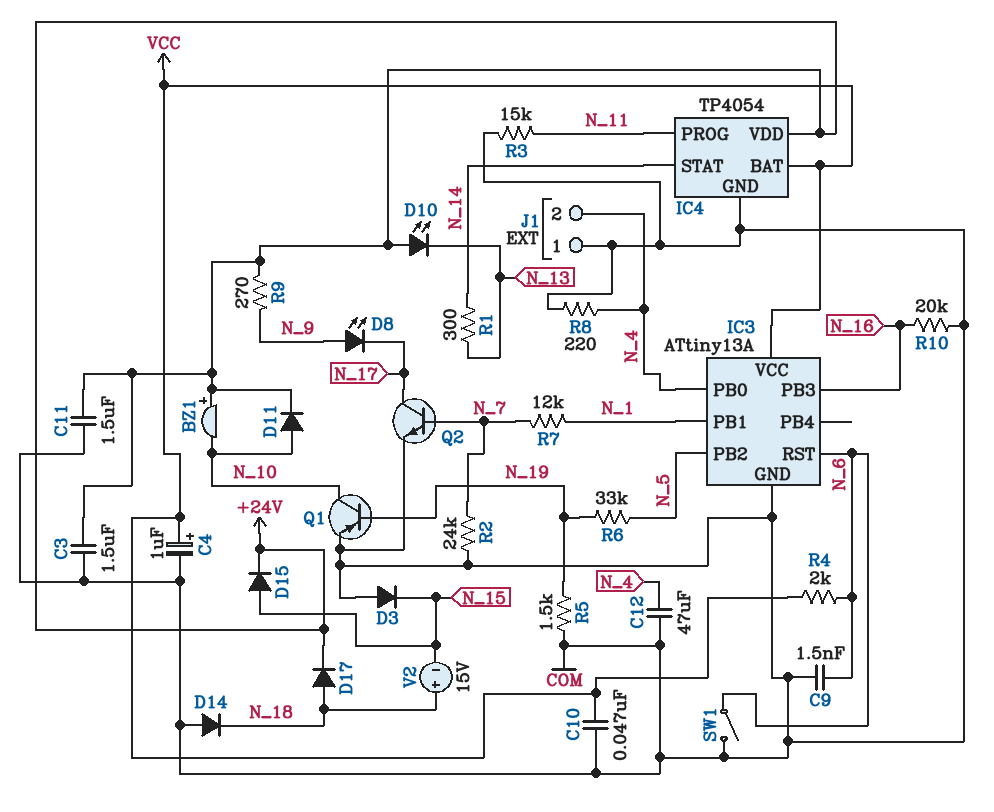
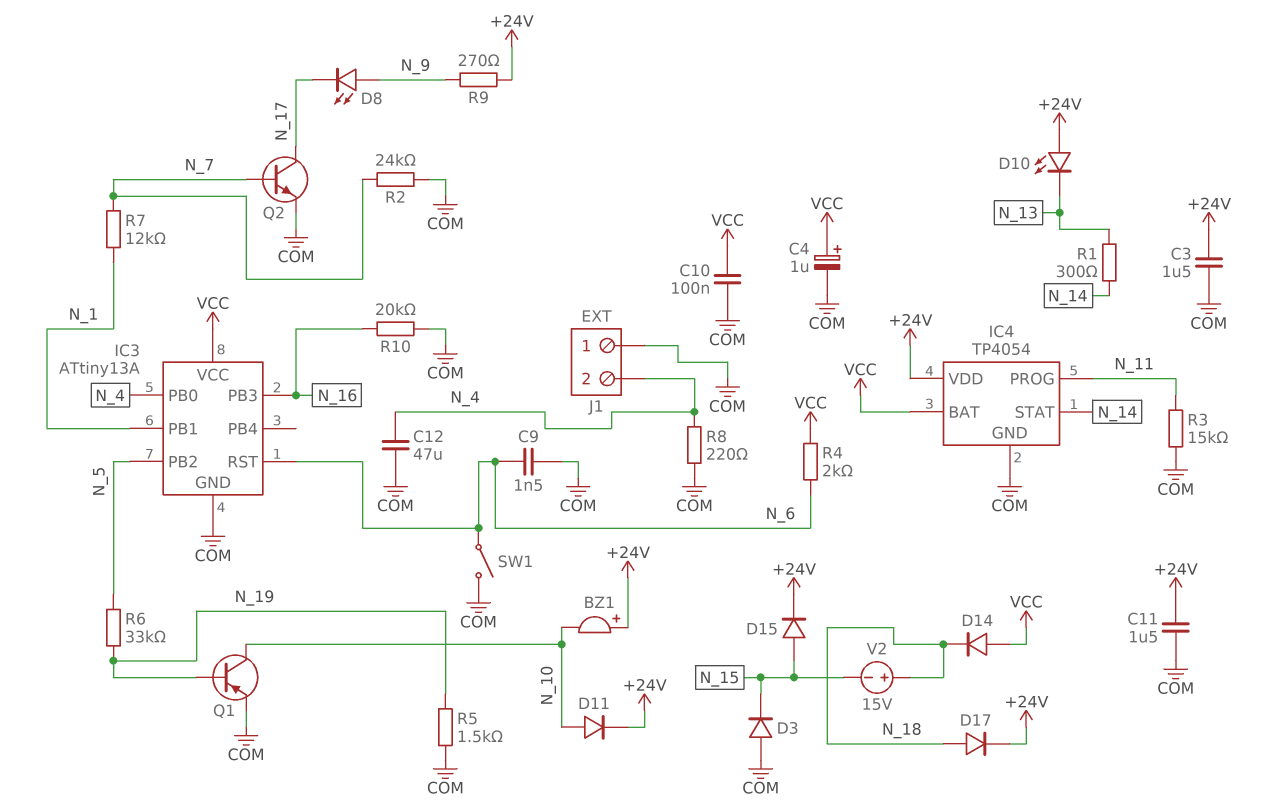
C10: 47nF (COM, VCC) -> 100nF (COM, VCC)
D14: diode (A COM, K N_18) -> diode (A VCC, K N_18)

